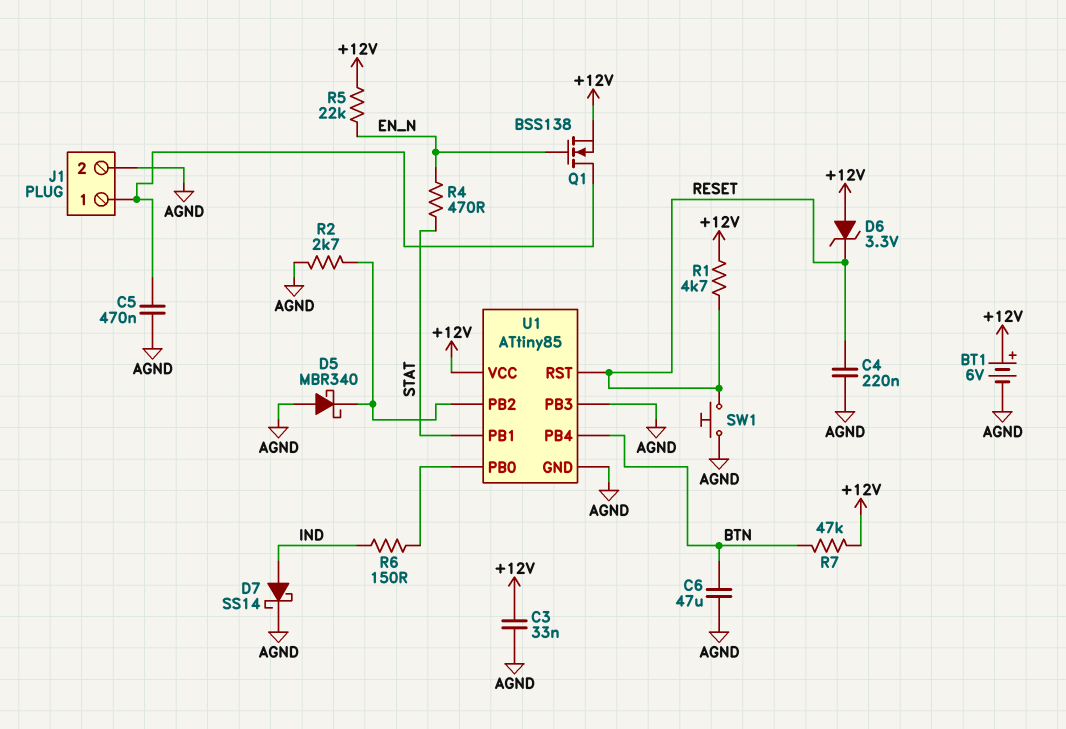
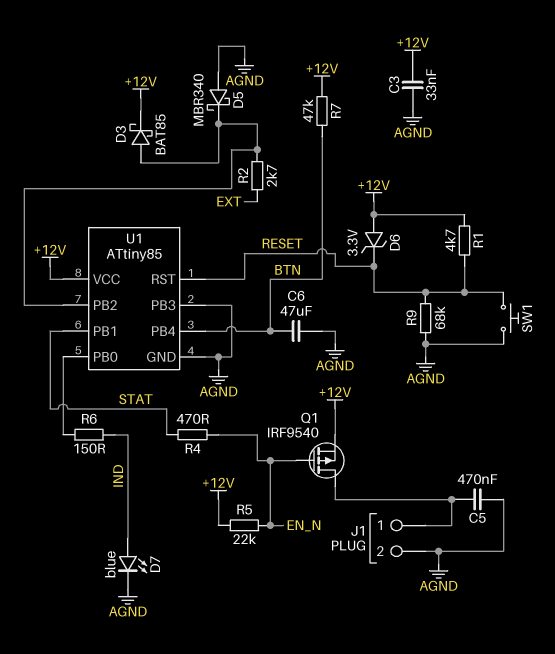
BT1: 6V (plus +12V, minus AGND) -> none
C4: 220nF (AGND, RESET) -> none
D3: none -> schottky BAT85 (A U1/PB2, K +12V)
D7: schottky SS14 (A IND, K AGND) -> LED blue (A IND, K AGND)
Q1: NMOS BSS138 (G EN_N, D J1/1, S +12V) -> PMOS IRF9540 (G EN_N, D J1/1, S +12V)
R2: 2.7k (AGND, U1/PB2) -> 2.7k (EXT, U1/PB2)
R9: none -> 68k (AGND, RESET)

